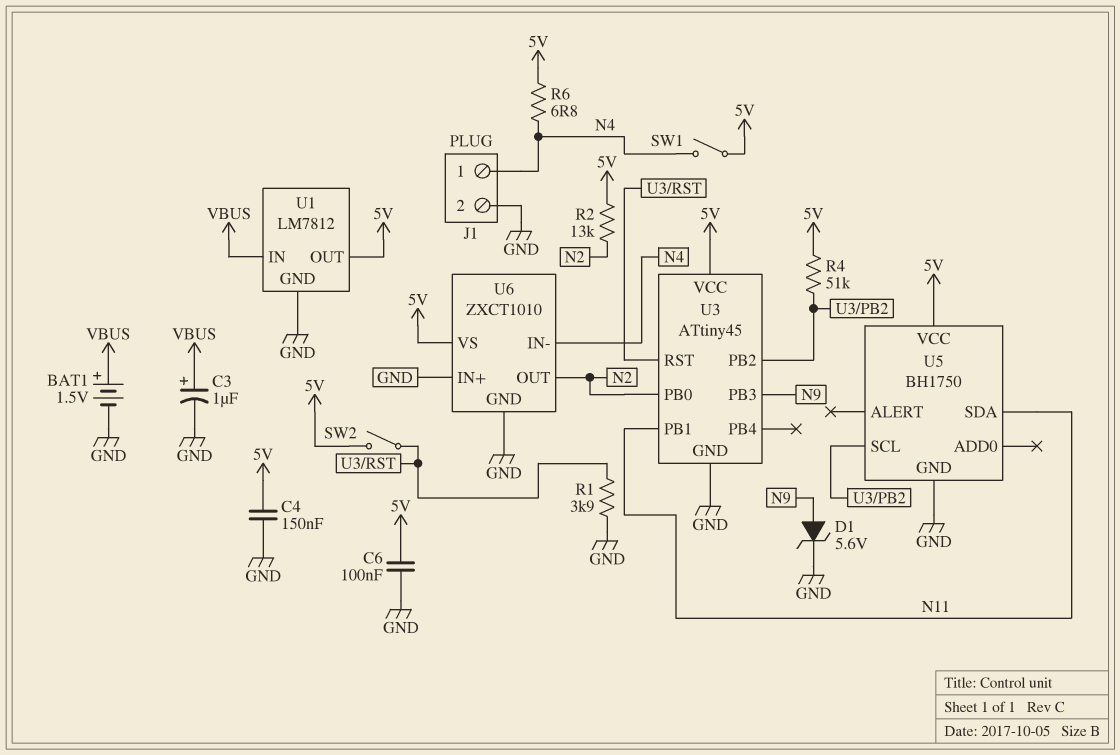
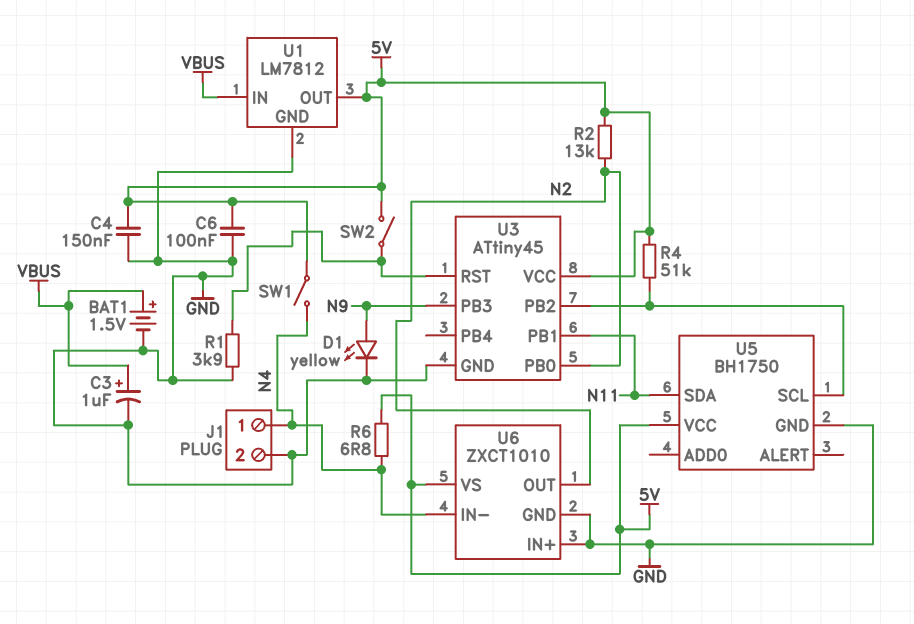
D1: zener 5.6V (A N9, K GND) -> LED yellow (A N9, K GND)

